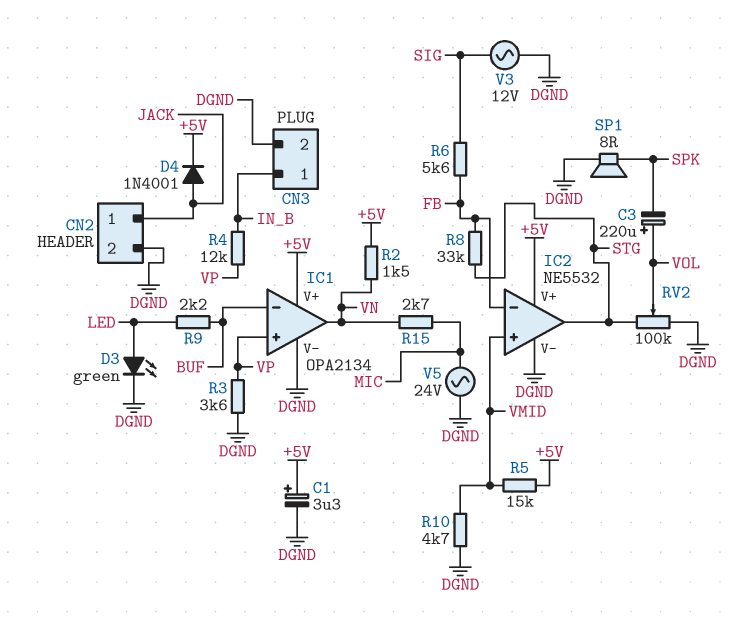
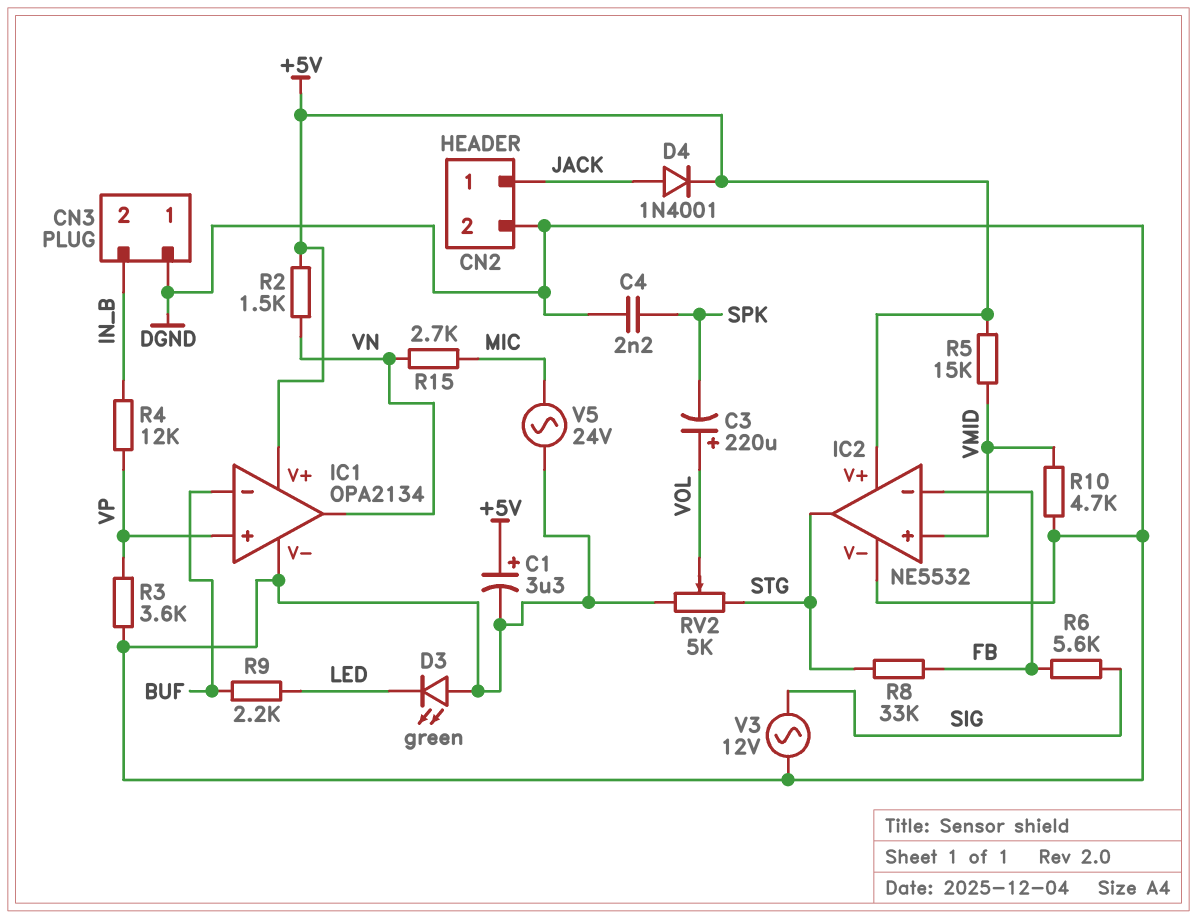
C4: none -> 2.2nF (DGND, SPK)
CN3 pin 1: IN_B -> DGND
CN3 pin 2: DGND -> IN_B
D3: LED green (A LED, K DGND) -> LED green (A DGND, K LED)
RV2: 100k (DGND, STG, wiper VOL) -> 5k (DGND, STG, wiper VOL)
SP1: speaker 8R (DGND, SPK) -> none

